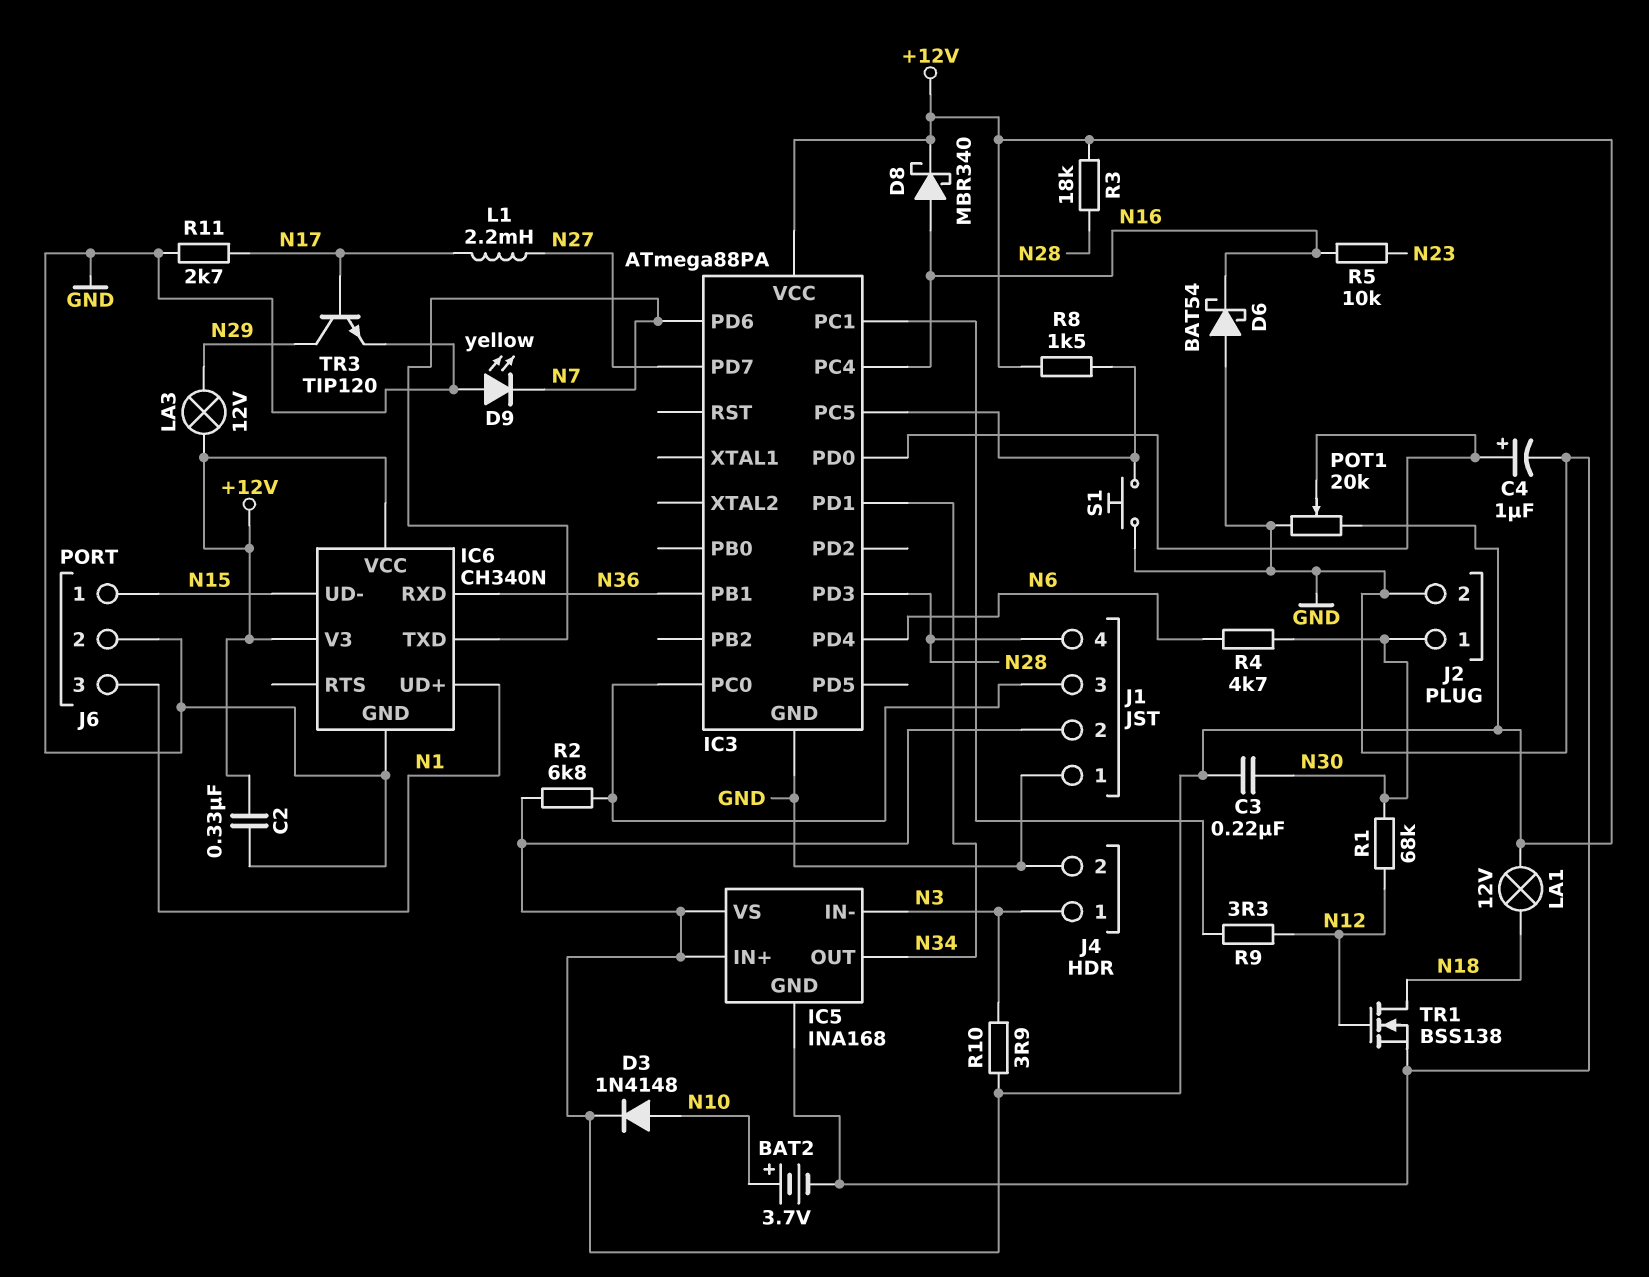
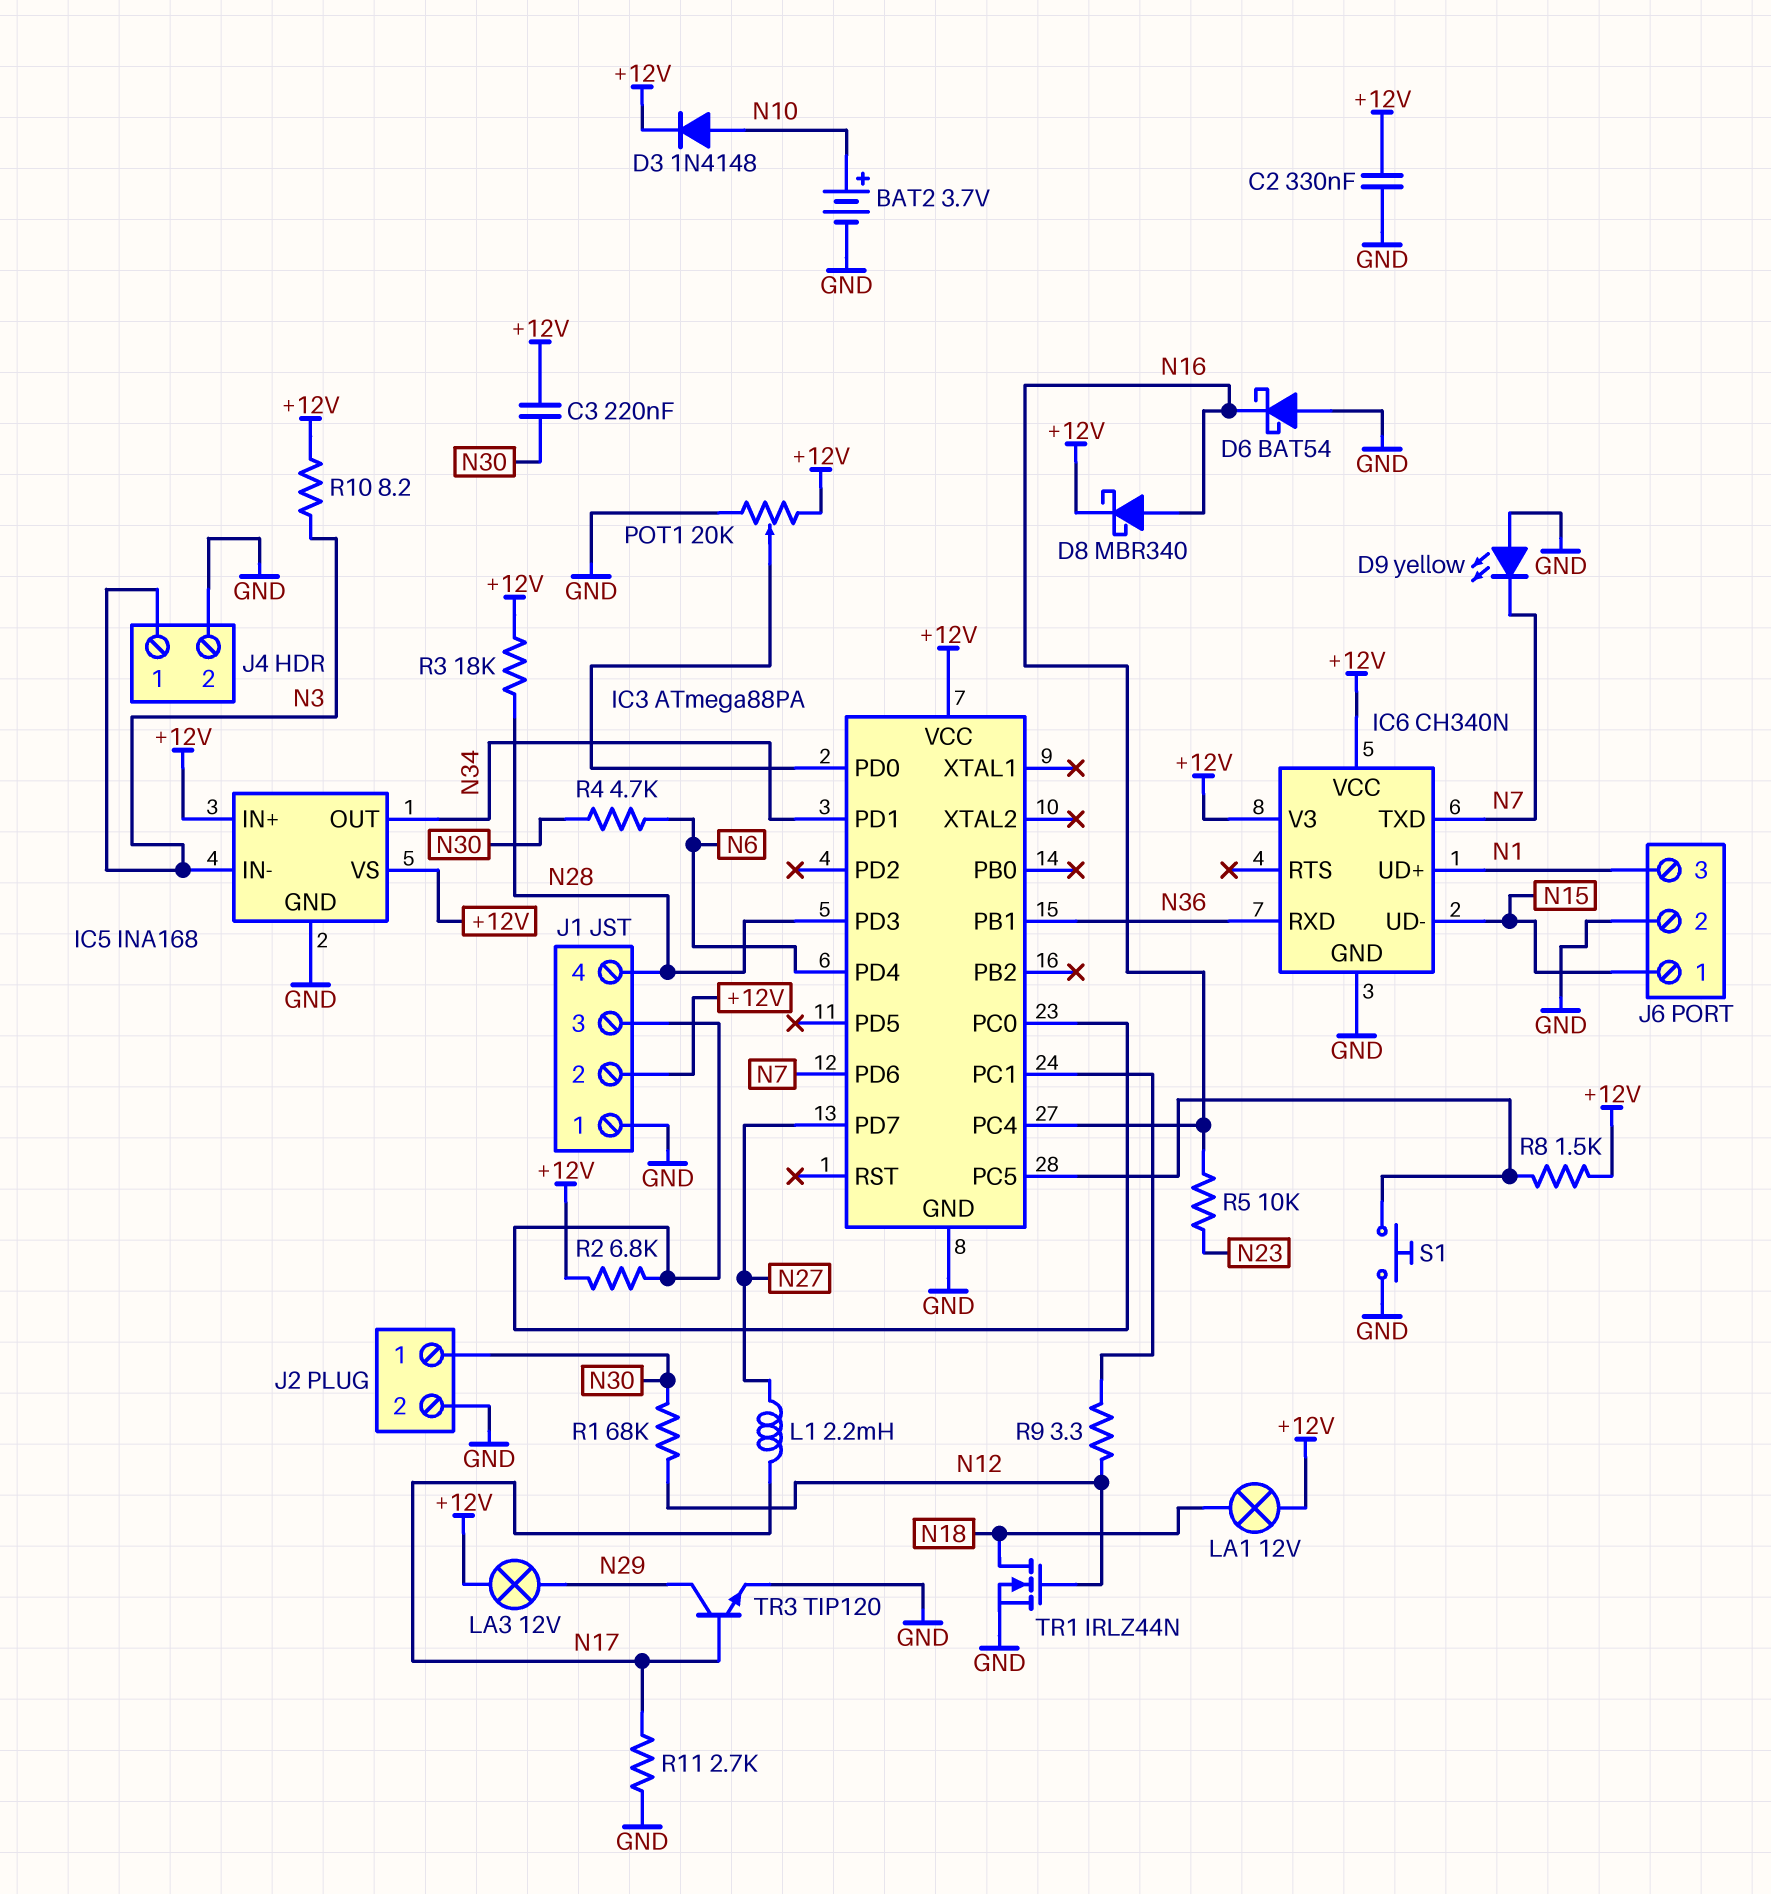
C4: 1uF (plus IC3/PD0, minus GND) -> none
R10: 3.9 (+12V, N3) -> 8.2 (+12V, N3)
TR1: NMOS BSS138 (G N12, D N18, S GND) -> NMOS IRLZ44N (G N12, D N18, S GND)

